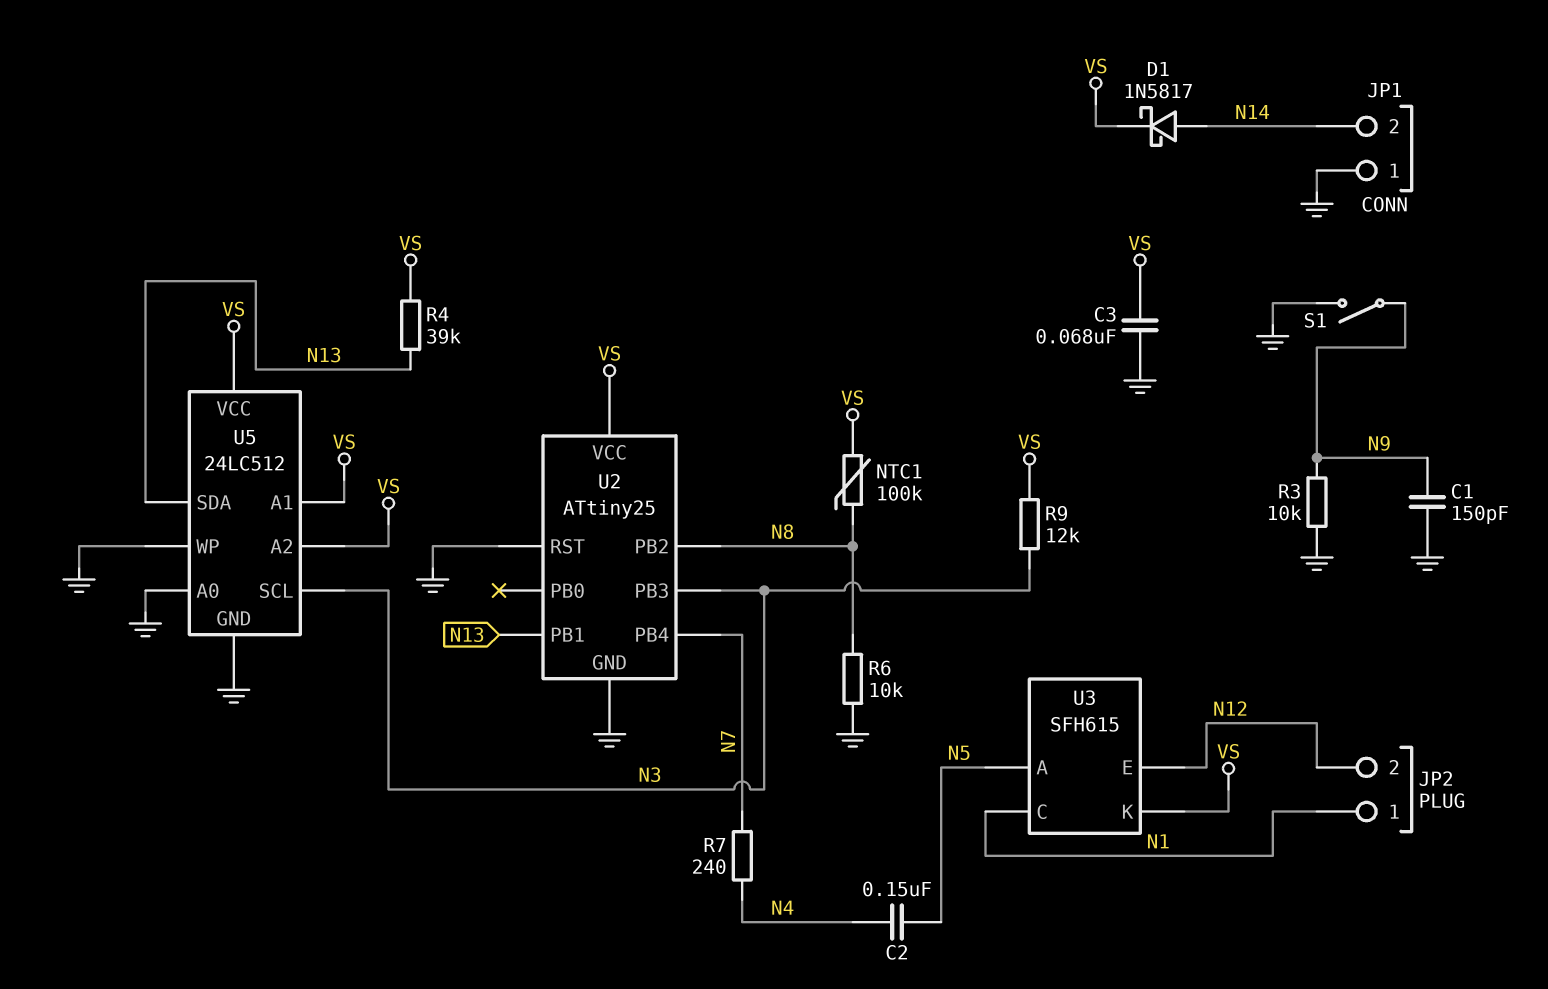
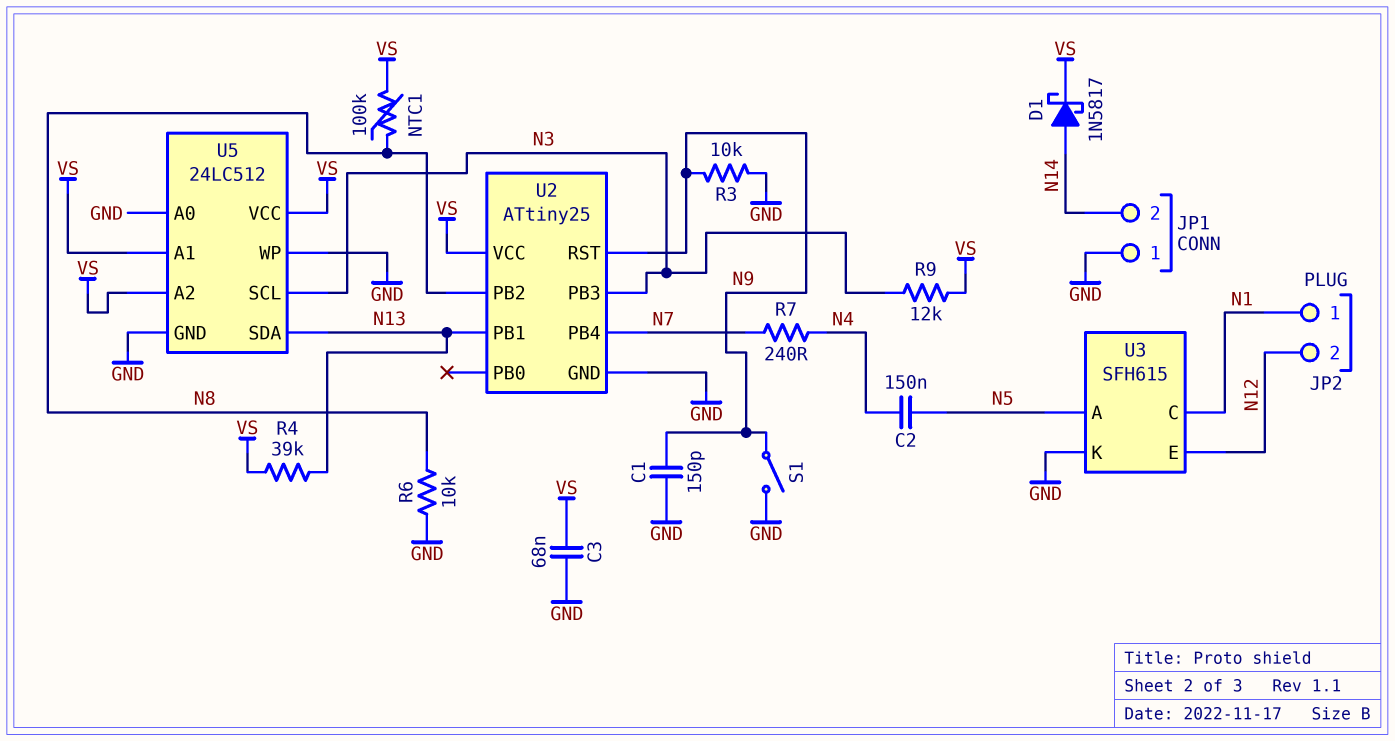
U2 pin RST: GND -> N9
U3 pin K: VS -> GND

